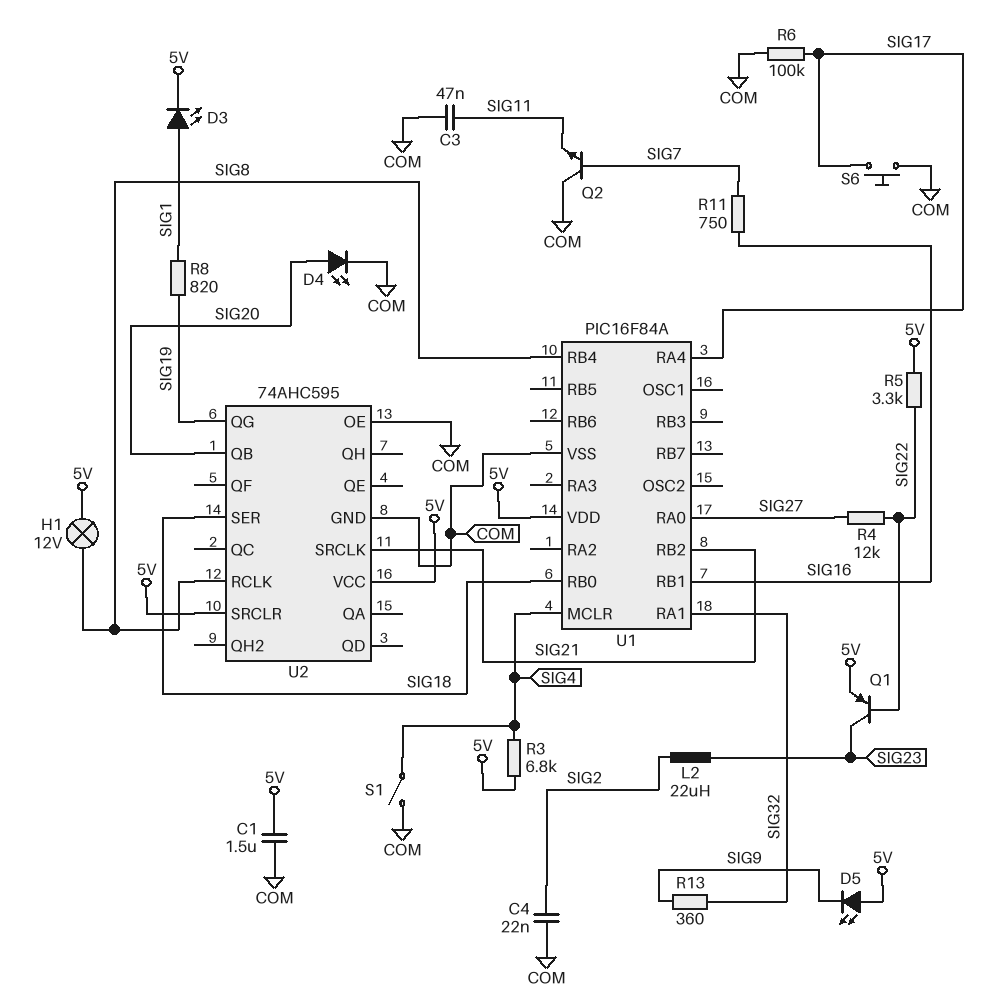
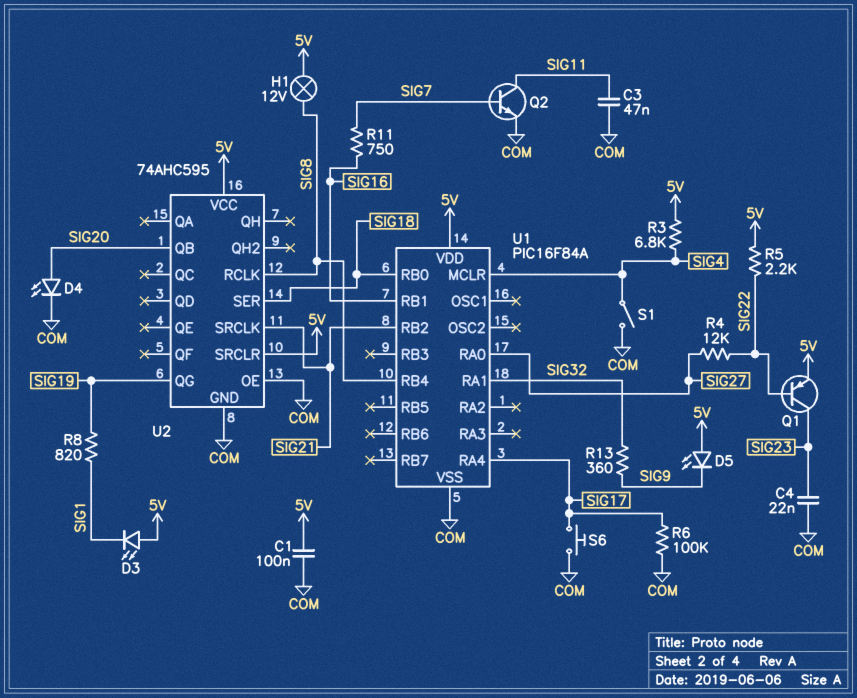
C1: 1.5uF (5V, COM) -> 100nF (5V, COM)
C4: 22nF (COM, SIG2) -> 22nF (COM, SIG23)
D3: LED (A SIG1, K 5V) -> LED (A 5V, K SIG1)
L2: 22uH (SIG2, SIG23) -> none
Q2: NPN (B SIG7, C COM, E SIG11) -> NPN (B SIG7, C SIG11, E COM)
R5: 3.3k (5V, SIG22) -> 2.2k (5V, SIG22)

